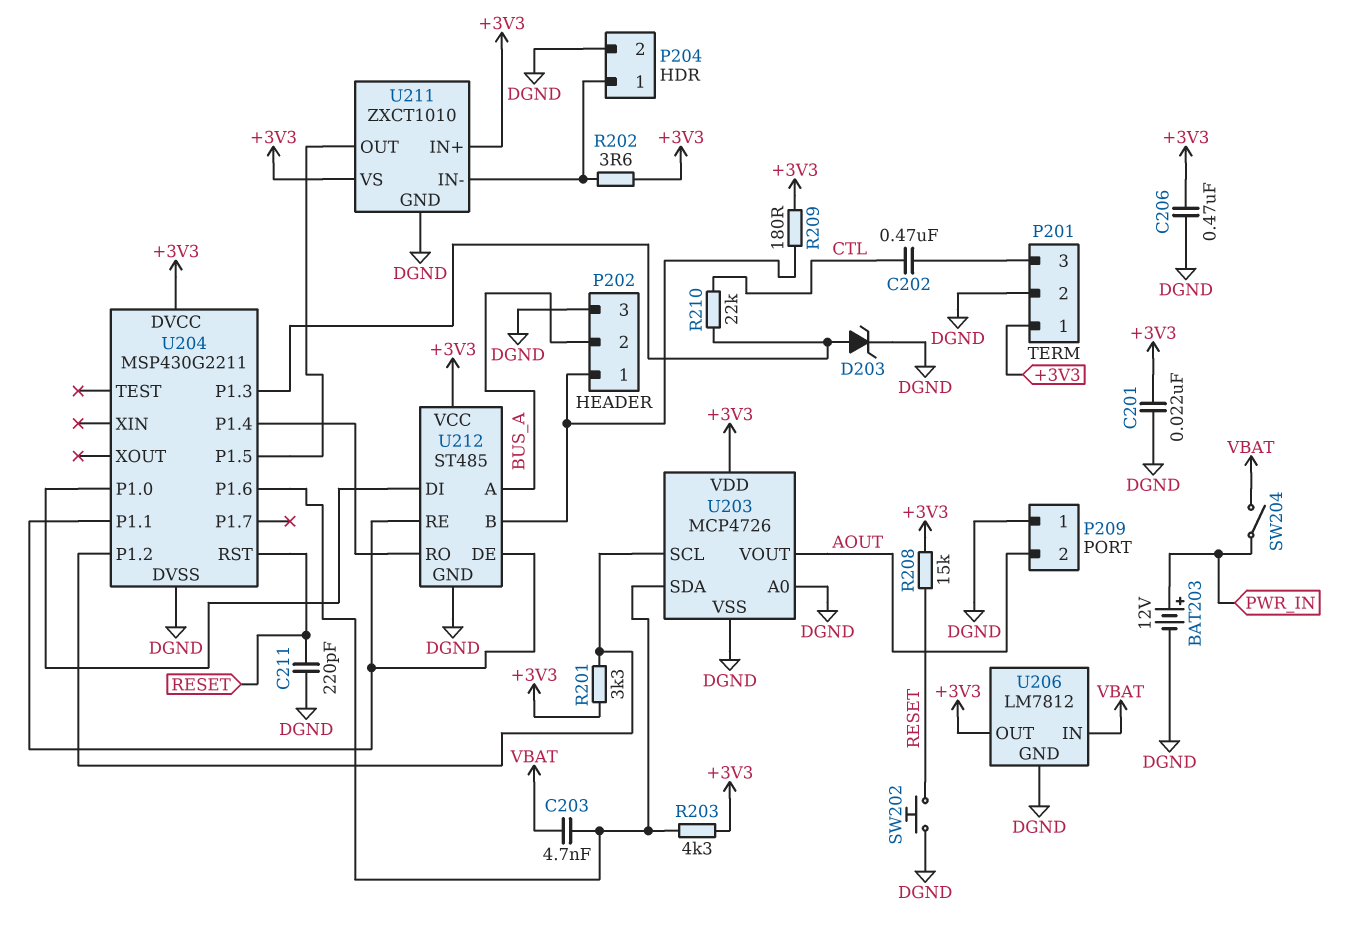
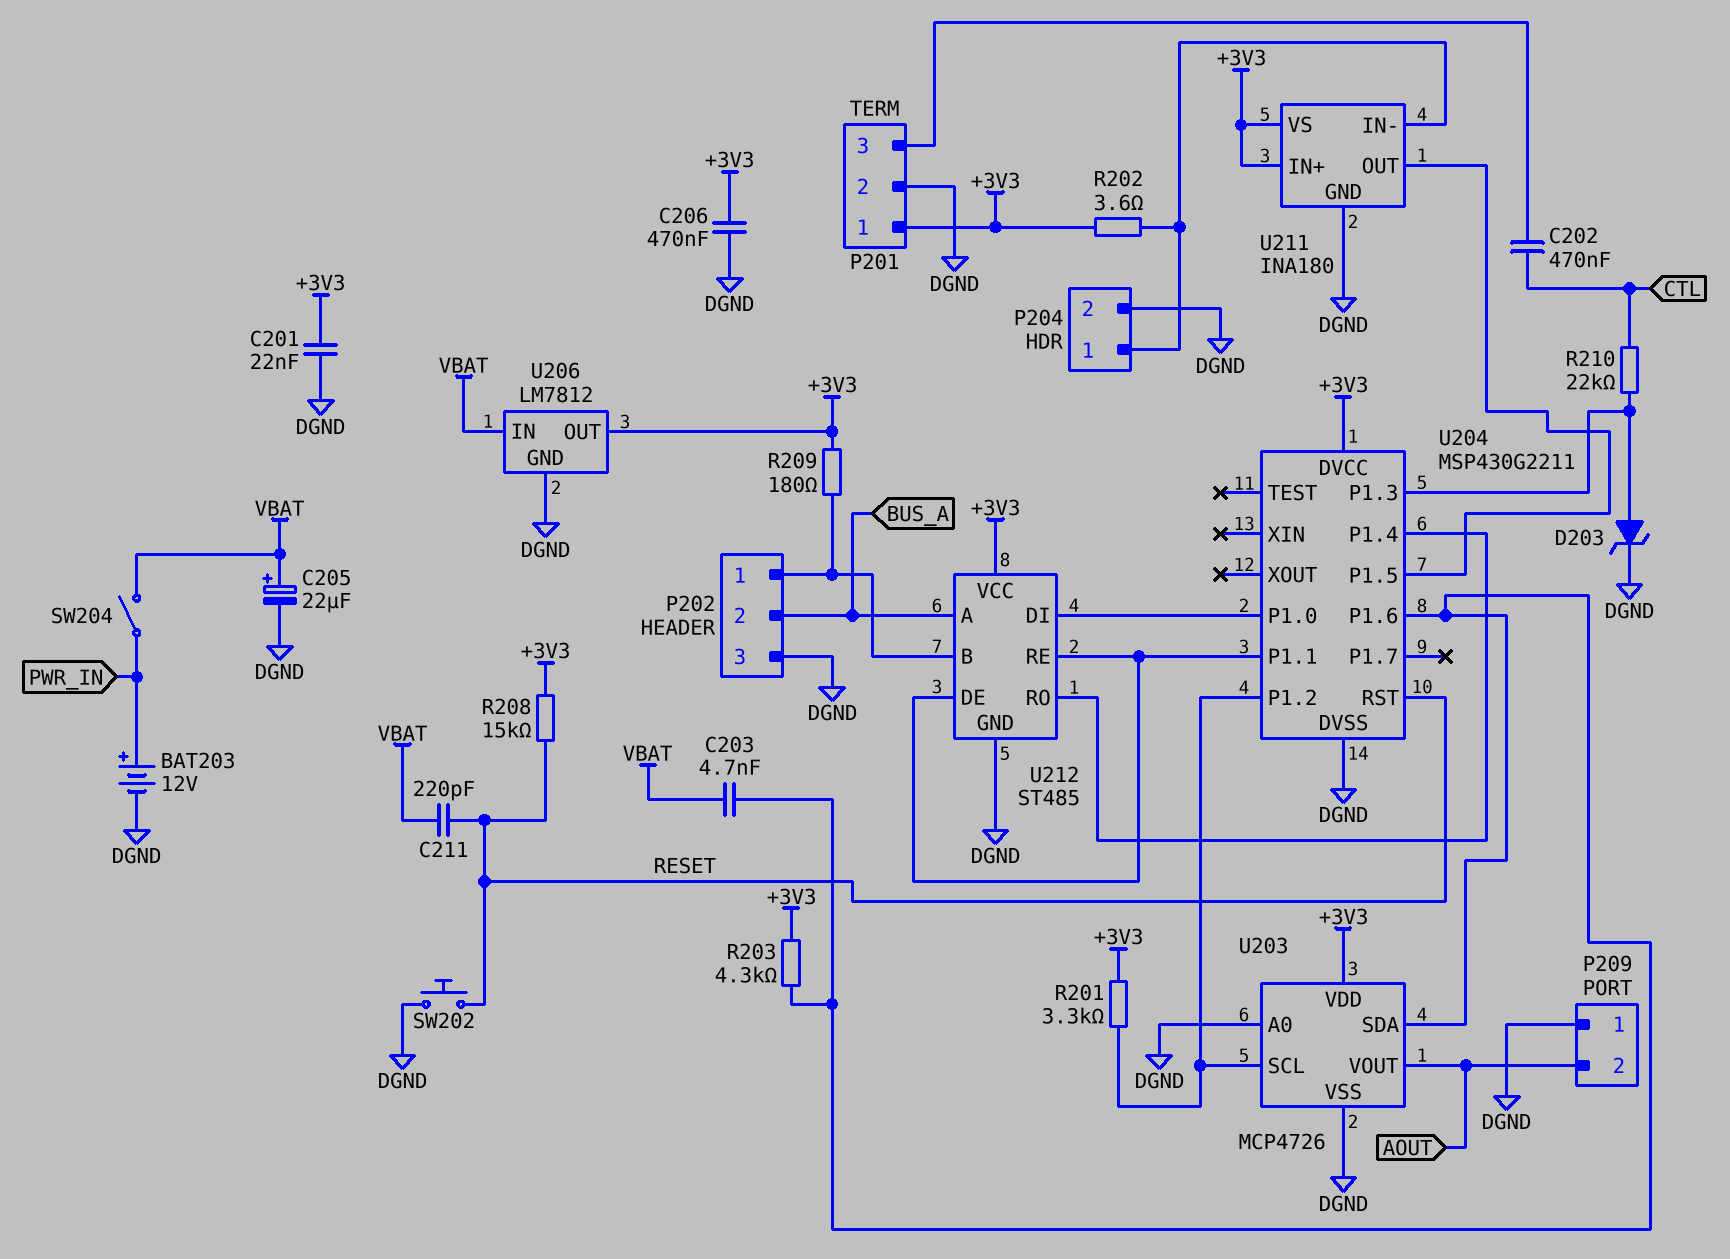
C205: none -> 22uF (plus VBAT, minus DGND)
C211: 220pF (DGND, RESET) -> 220pF (RESET, VBAT)
U211: ZXCT1010 -> INA180

